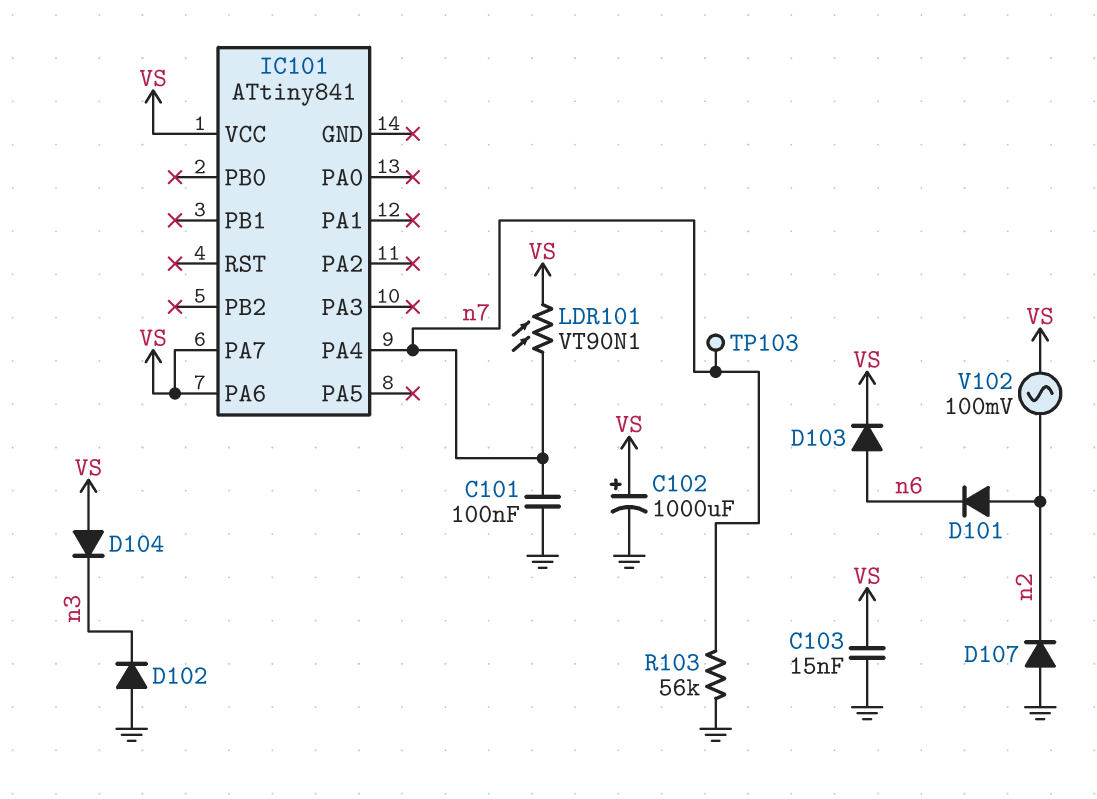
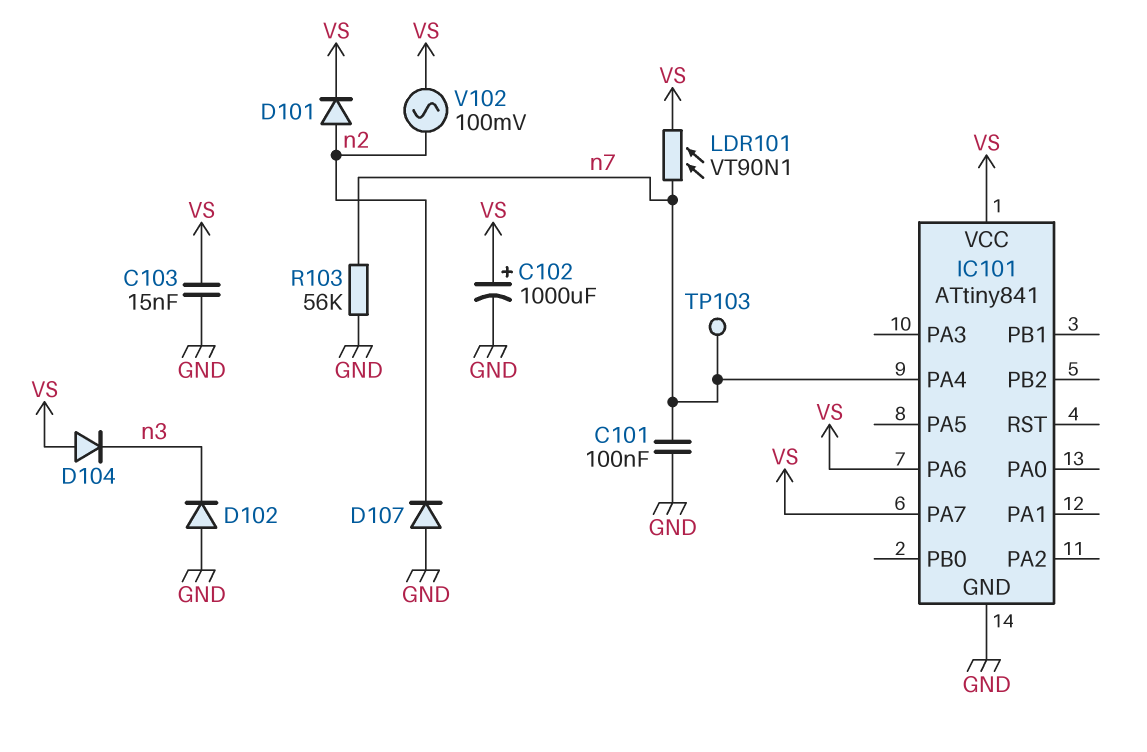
D101: diode (A n2, K n6) -> diode (A n2, K VS)
D103: diode (A n6, K VS) -> none
IC101 pin GND: none -> GND

